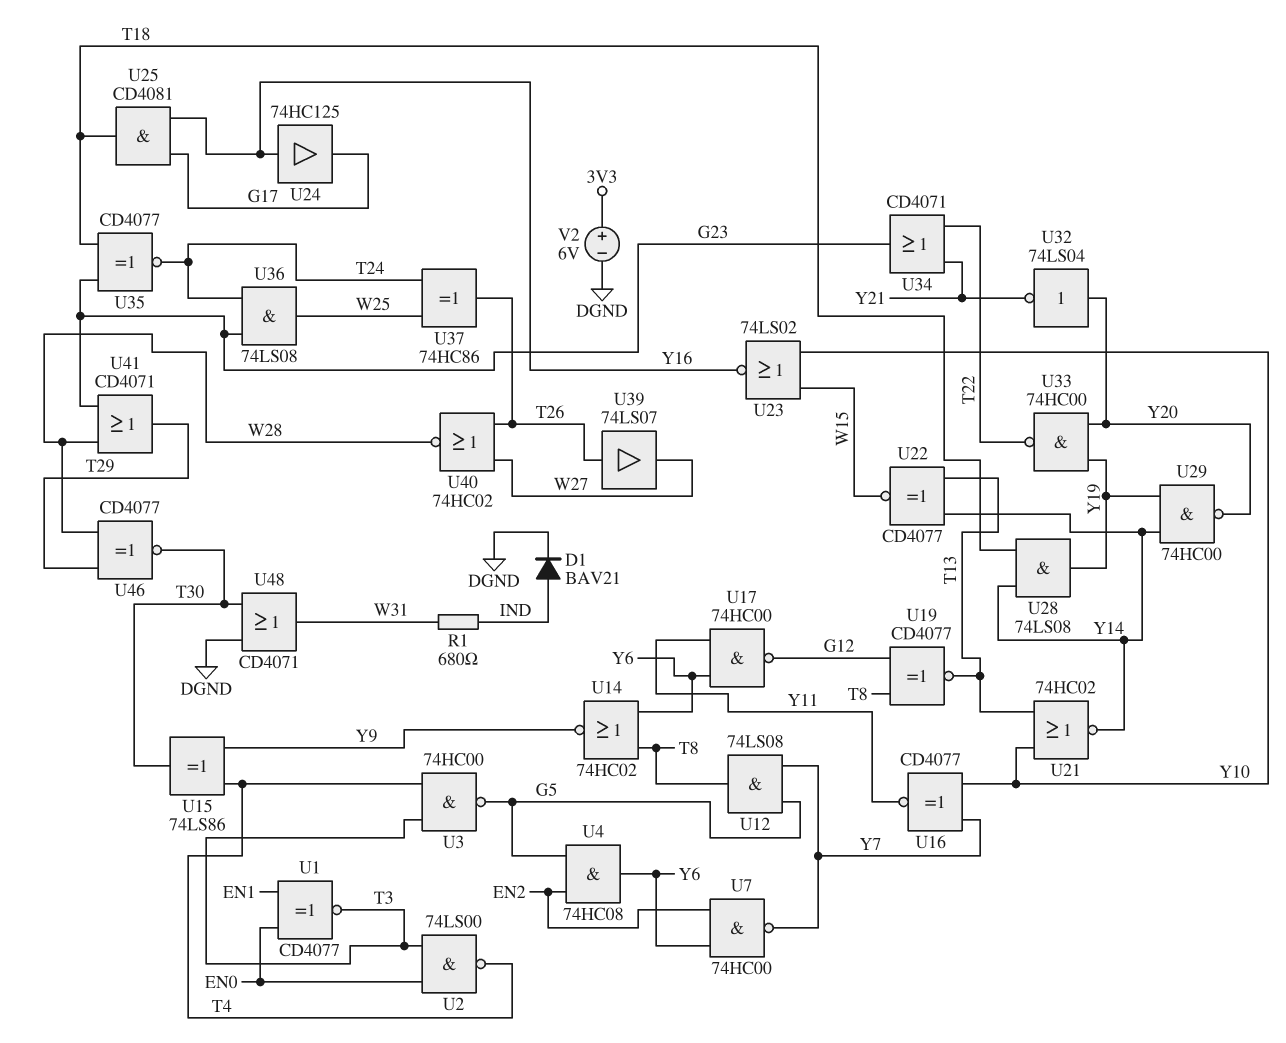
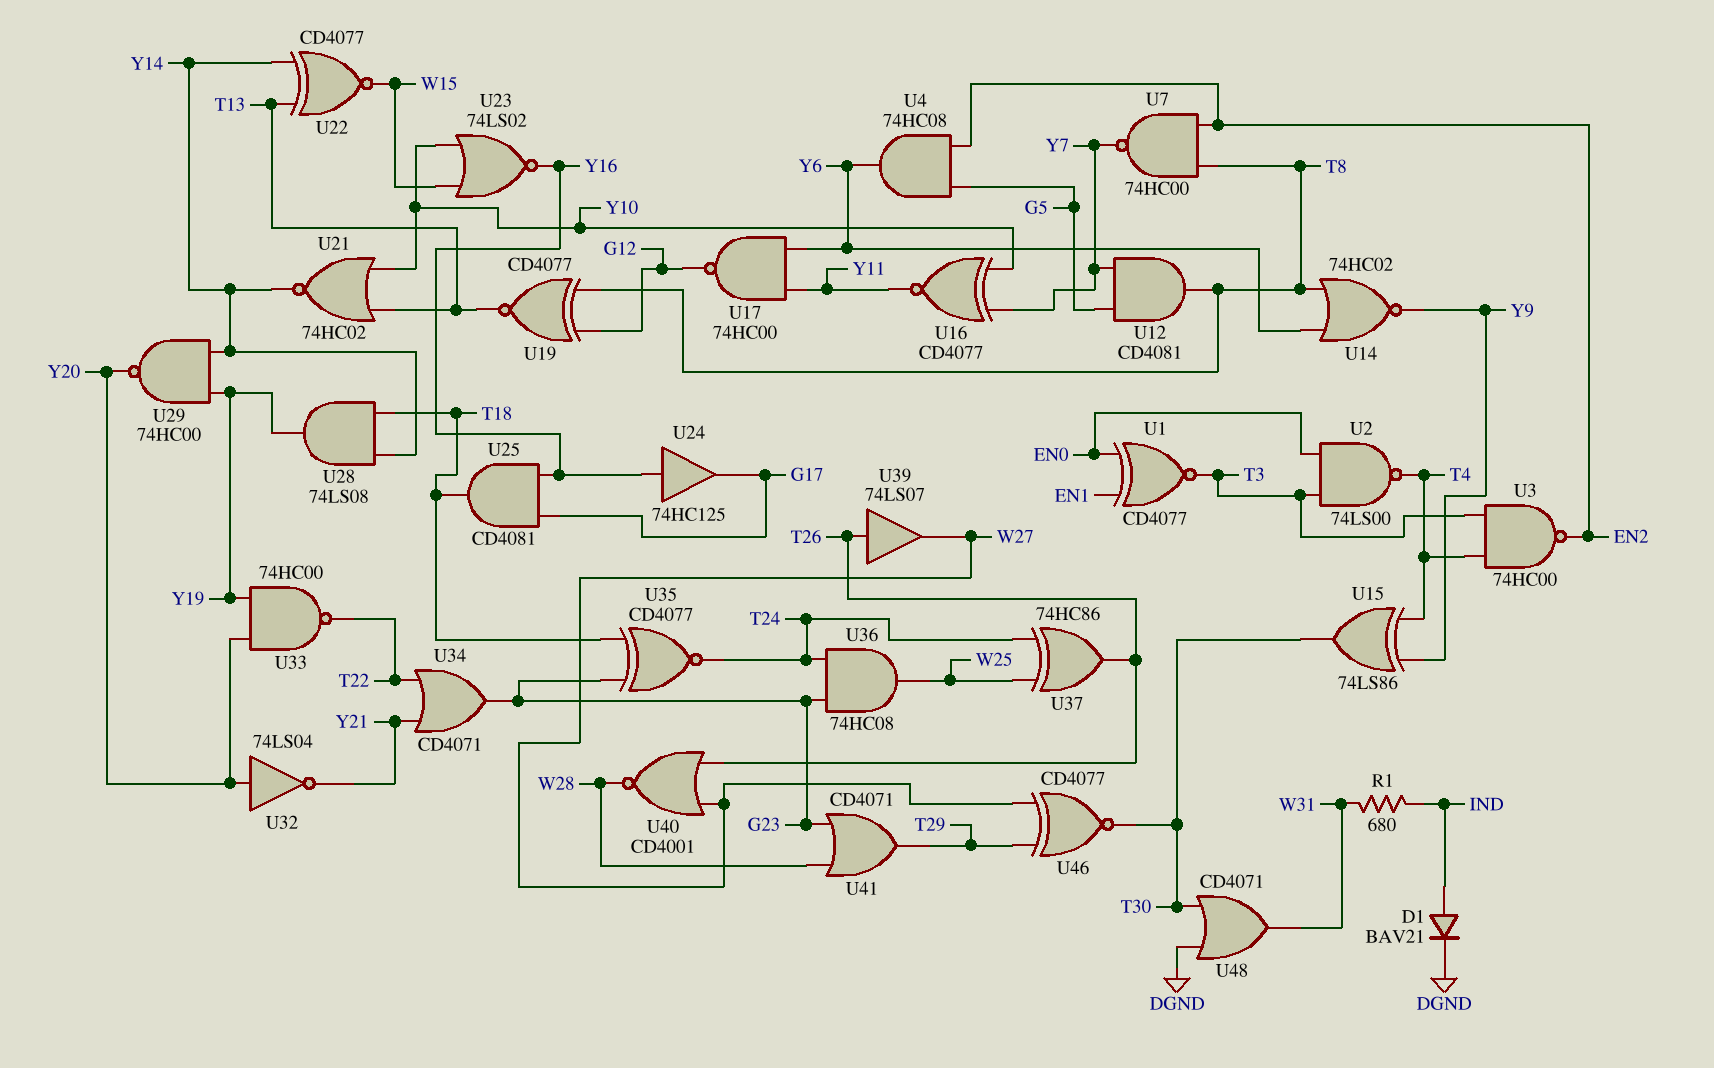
U3: NAND 74HC00 (in T3, in T4, out G5) -> NAND 74HC00 (in T3, in T4, out EN2)
U7: NAND 74HC00 (in EN2, in Y6, out Y7) -> NAND 74HC00 (in EN2, in T8, out Y7)
U12: AND 74LS08 (in G5, in Y7, out T8) -> AND CD4081 (in G5, in Y7, out T8)
U36: AND 74LS08 (in G23, in T24, out W25) -> AND 74HC08 (in G23, in T24, out W25)
U40: NOR 74HC02 (in T26, in W27, out W28) -> NOR CD4001 (in T26, in W27, out W28)
U46: XNOR CD4077 (in T29, in W28, out T30) -> XNOR CD4077 (in T29, in W27, out T30)
V2: 6V (plus 3V3, minus DGND) -> none

